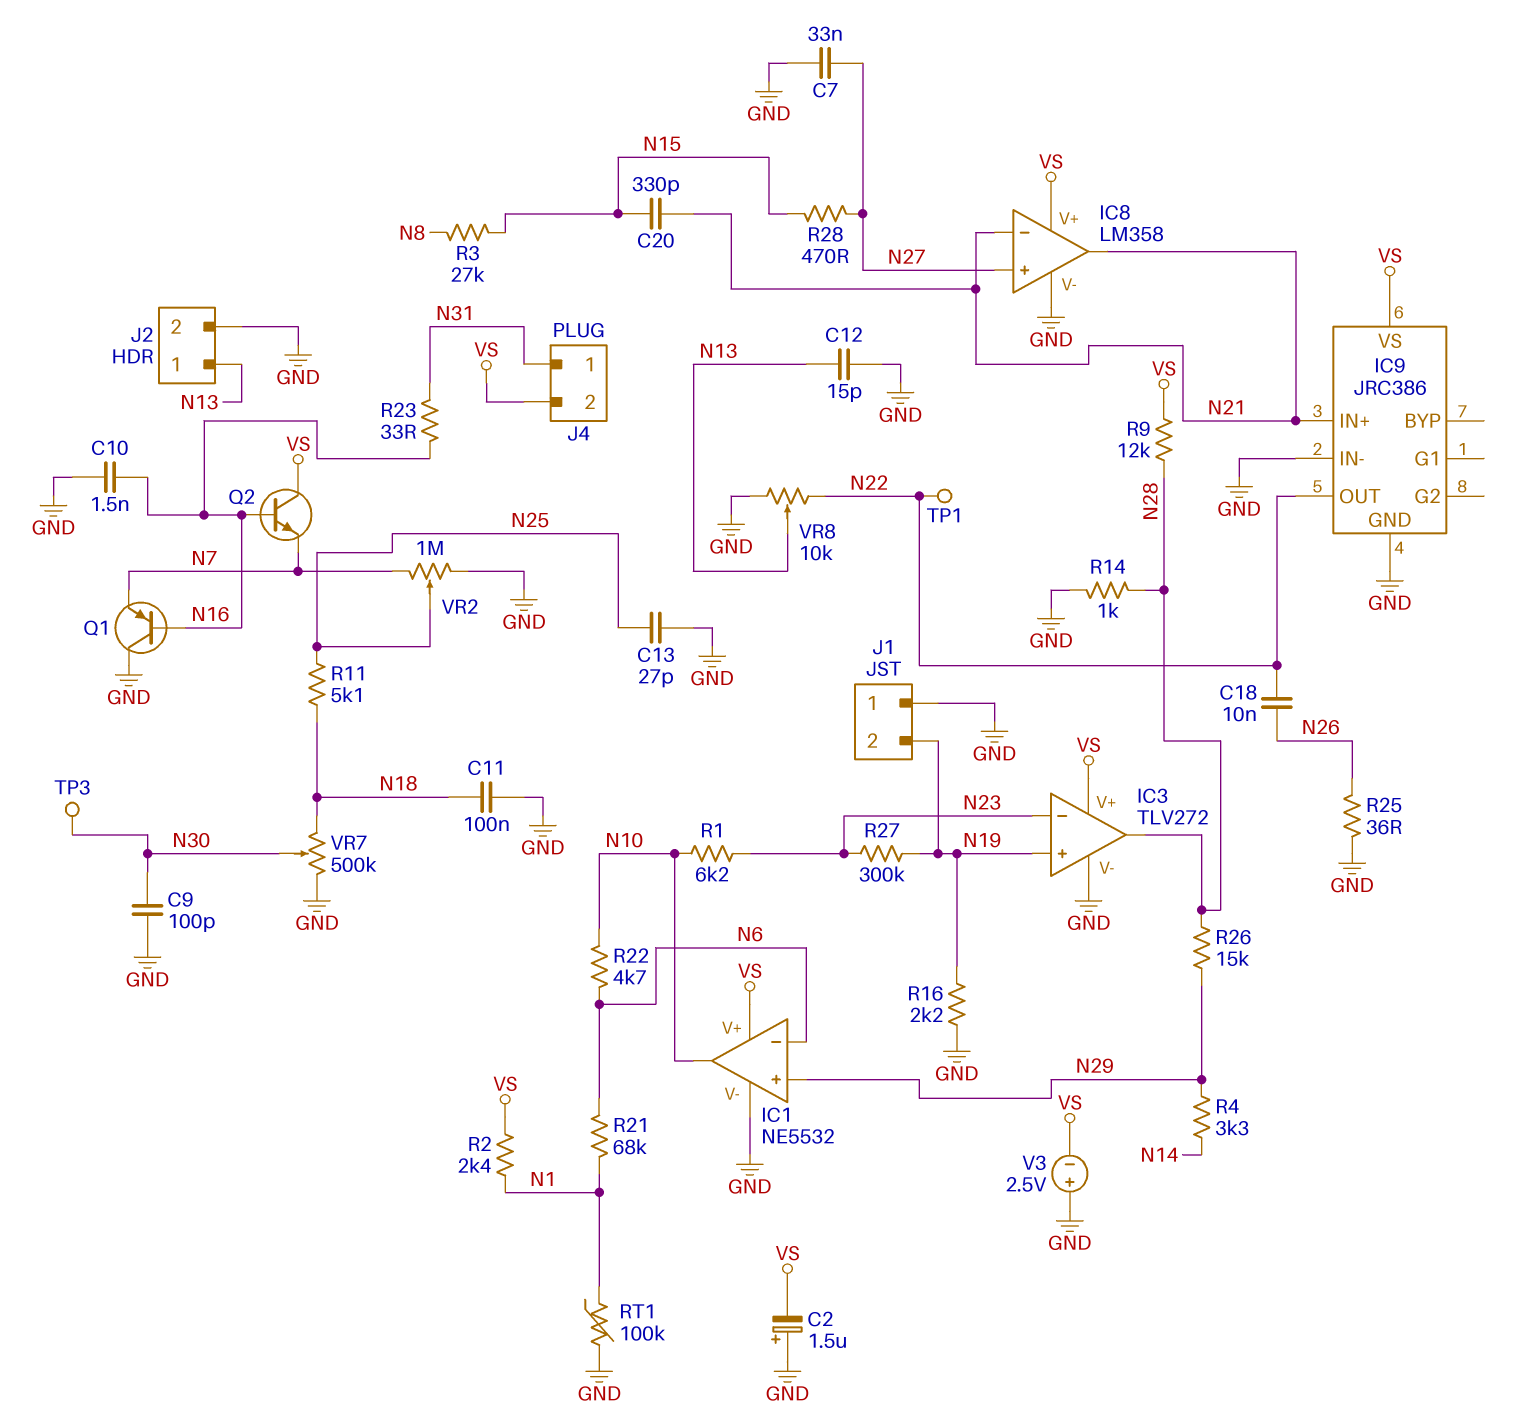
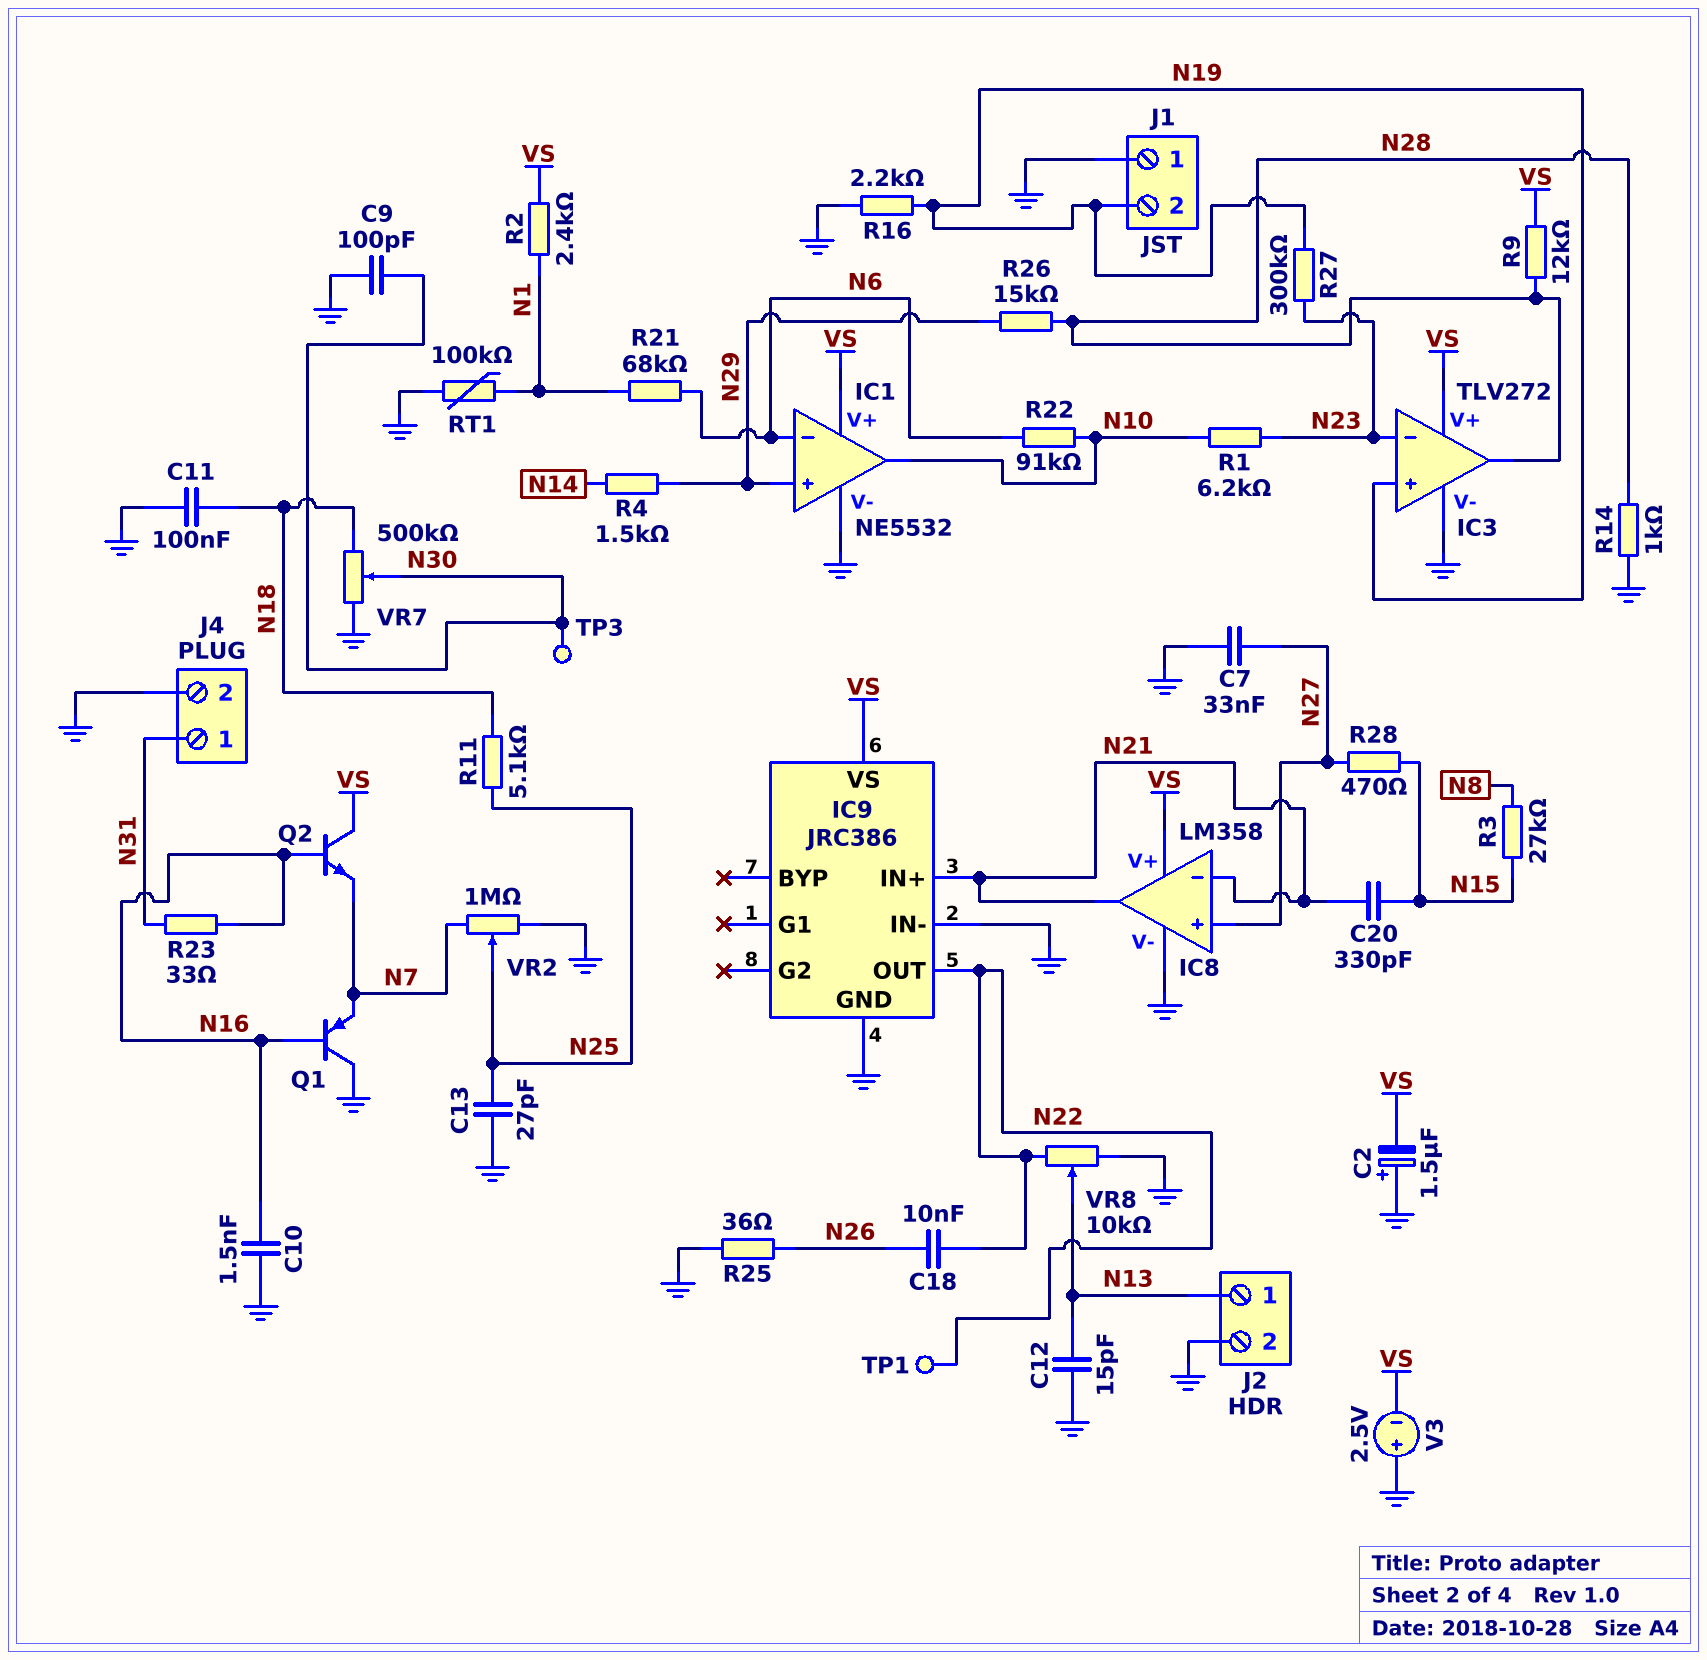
J4 pin 2: VS -> GND
R4: 3.3k (N14, N29) -> 1.5k (N14, N29)
R22: 4.7k (N6, N10) -> 91k (N6, N10)

